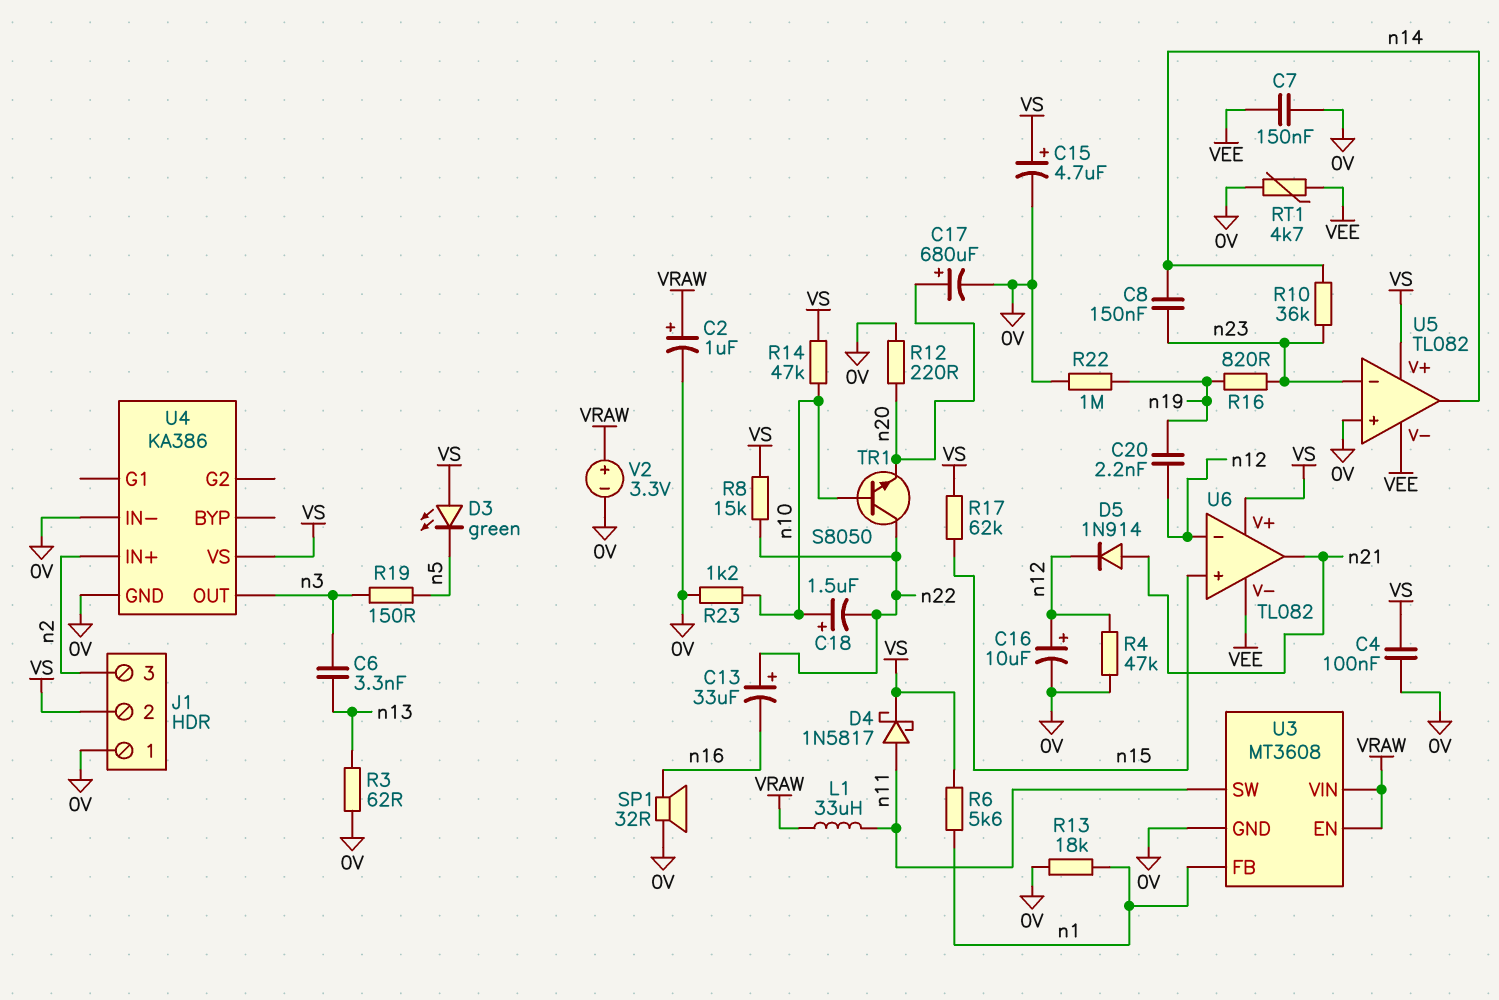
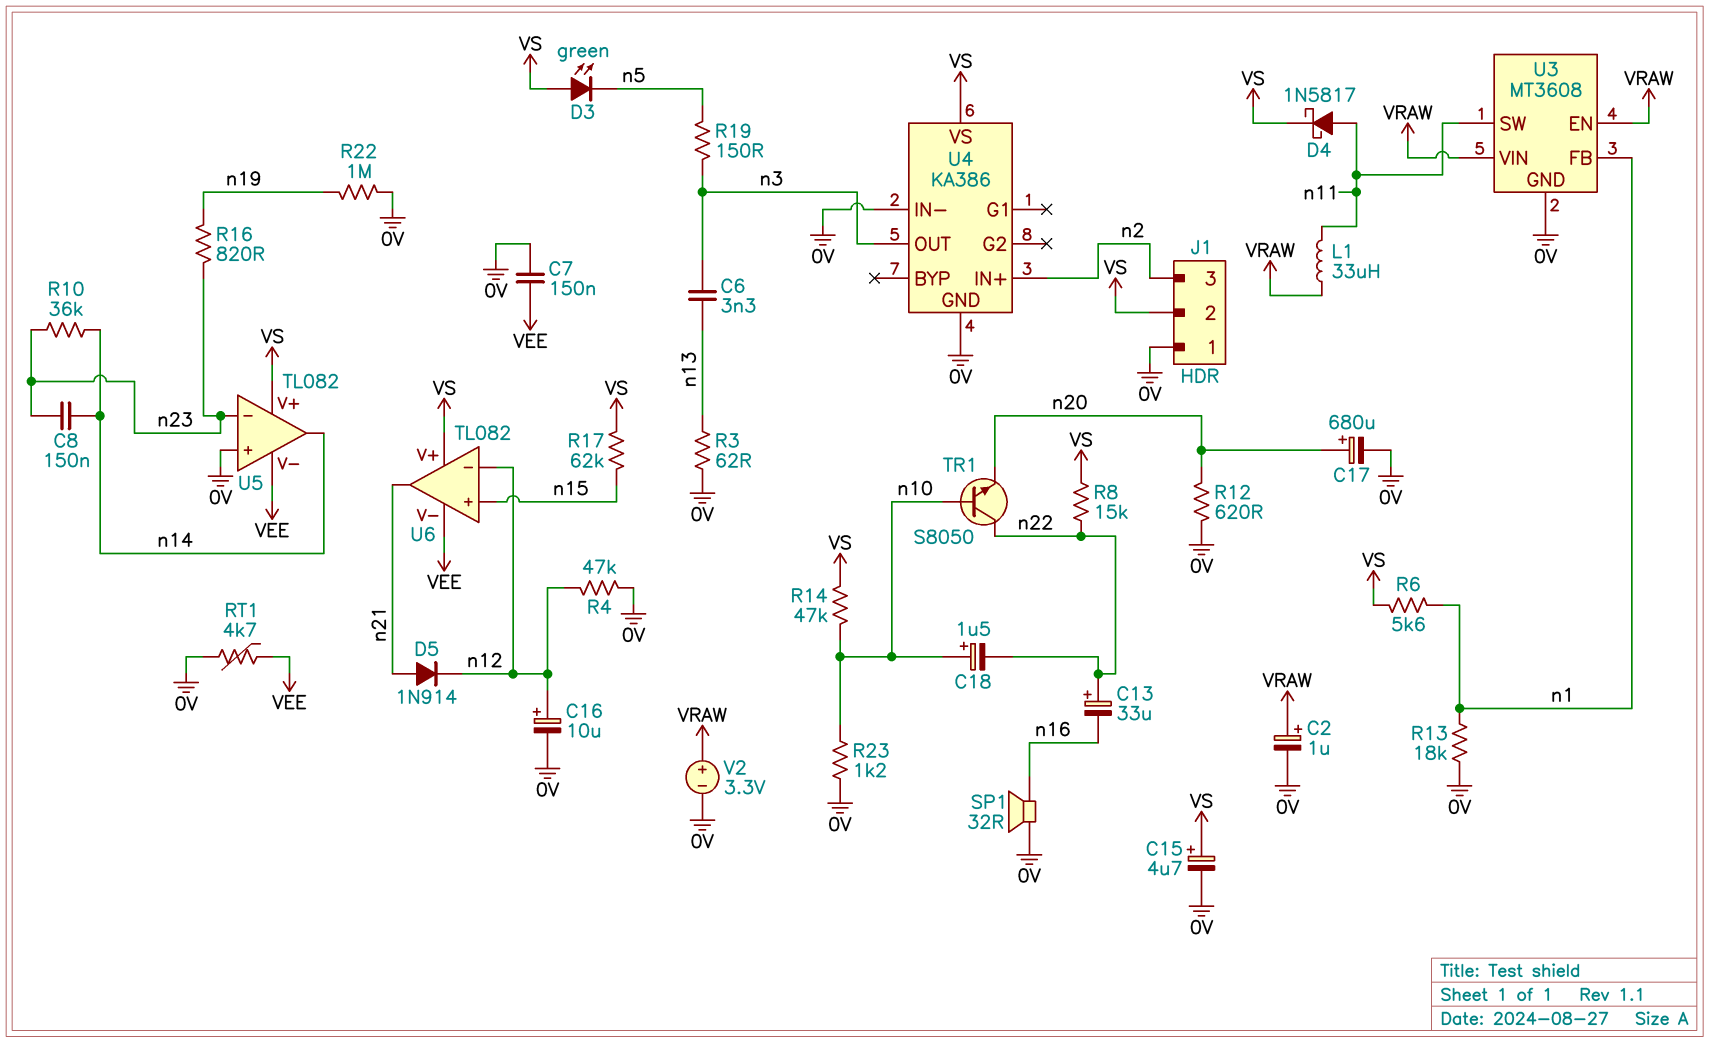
C4: 100nF (0V, VS) -> none
C20: 2.2nF (n12, n19) -> none
R12: 220 (0V, n20) -> 620 (0V, n20)

